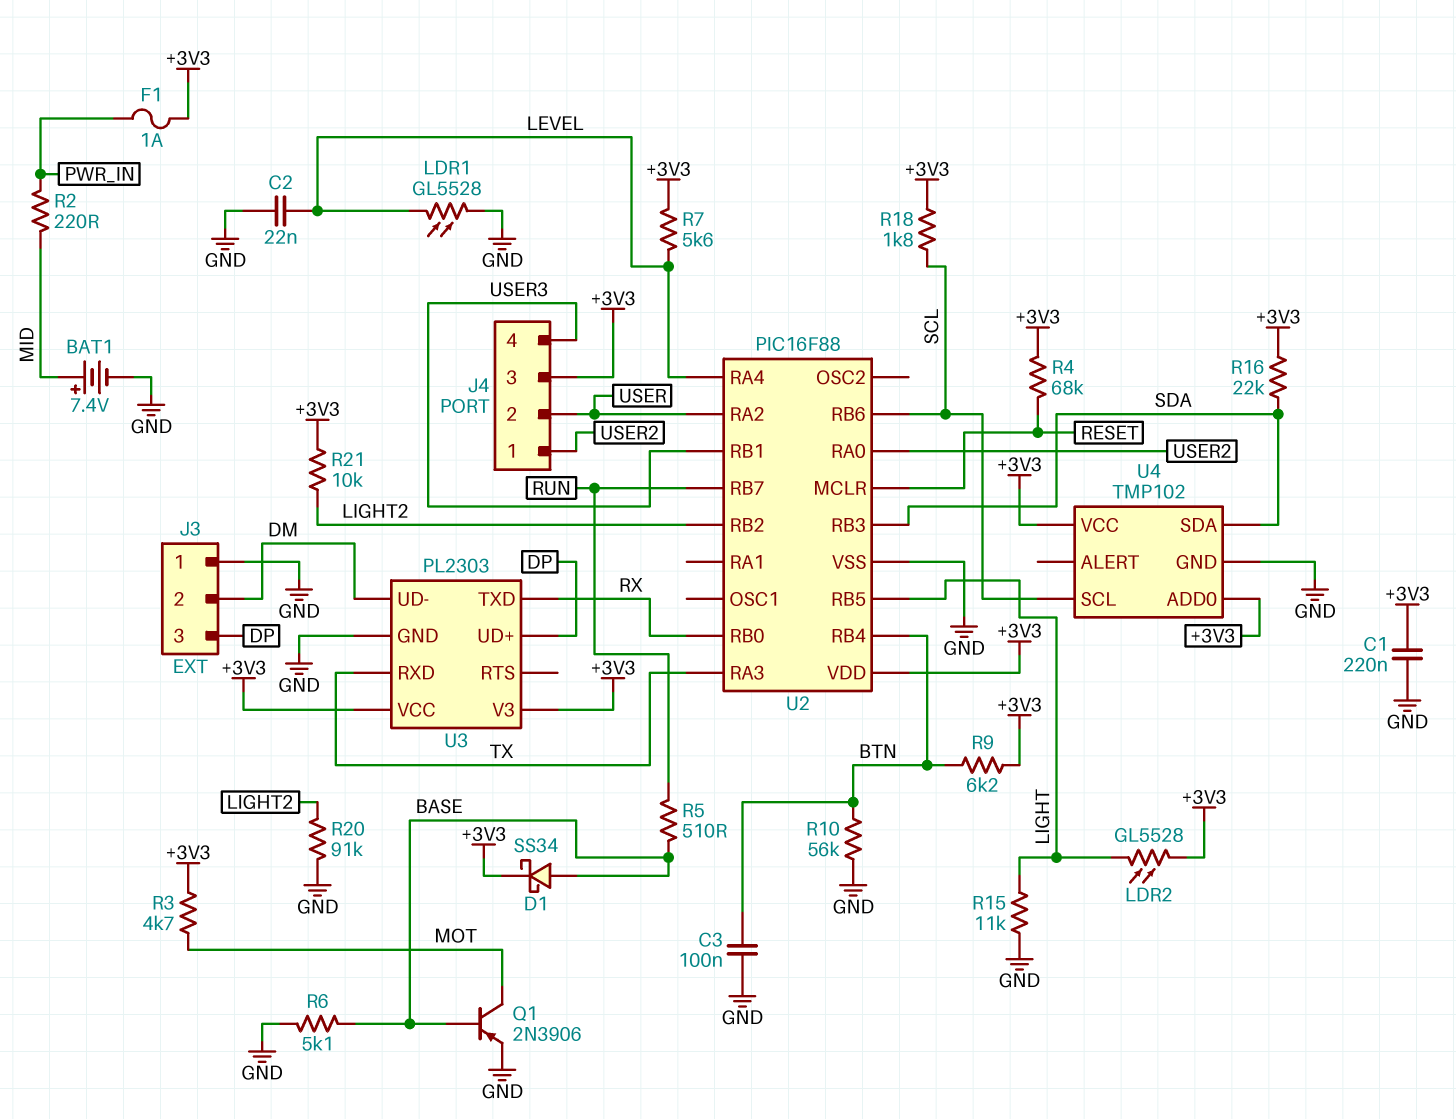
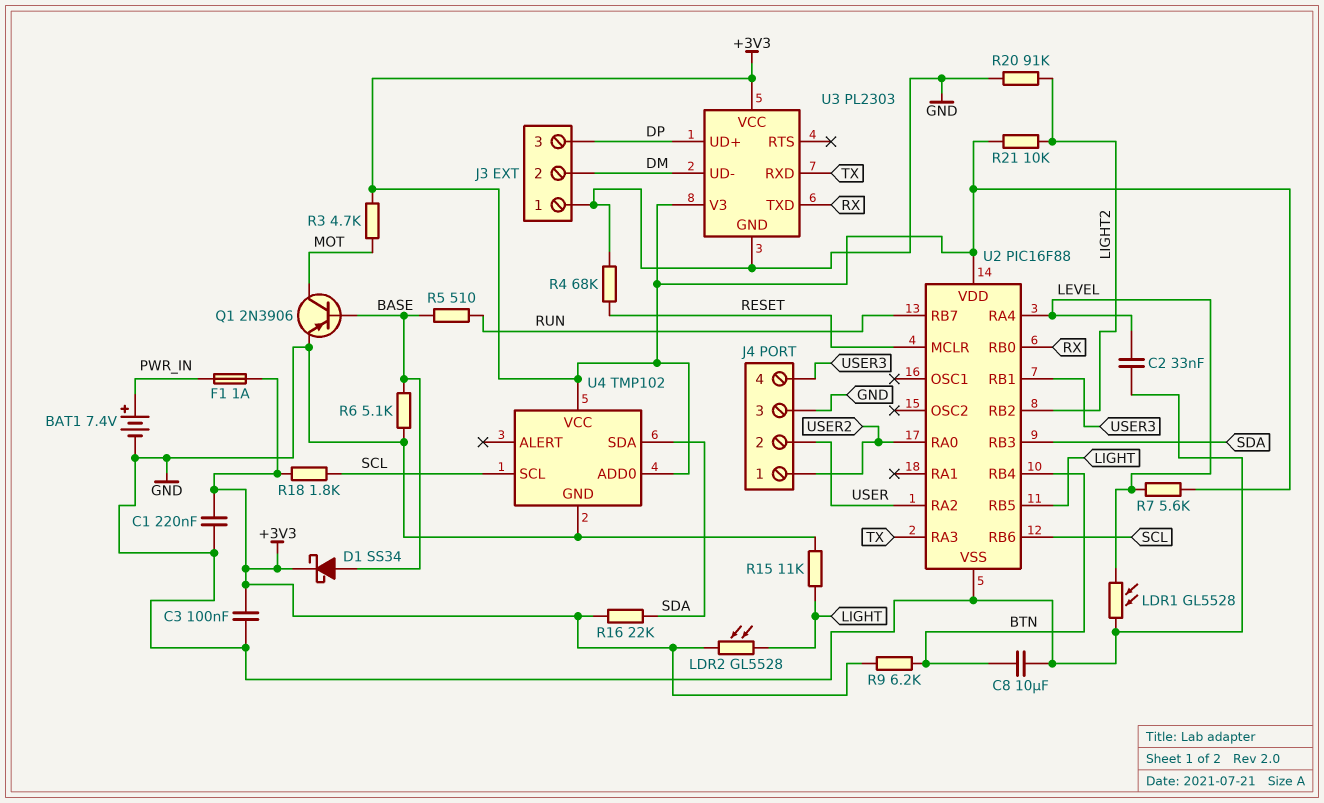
BAT1: 7.4V (plus MID, minus GND) -> 7.4V (plus PWR_IN, minus GND)
C2: 22nF (GND, LEVEL) -> 33nF (GND, LEVEL)
C3: 100nF (BTN, GND) -> 100nF (+3V3, GND)
C8: none -> 10uF (BTN, GND)
J4 pin 3: +3V3 -> GND
R2: 220 (MID, PWR_IN) -> none
R4: 68k (+3V3, RESET) -> 68k (GND, RESET)
R10: 56k (BTN, GND) -> none

